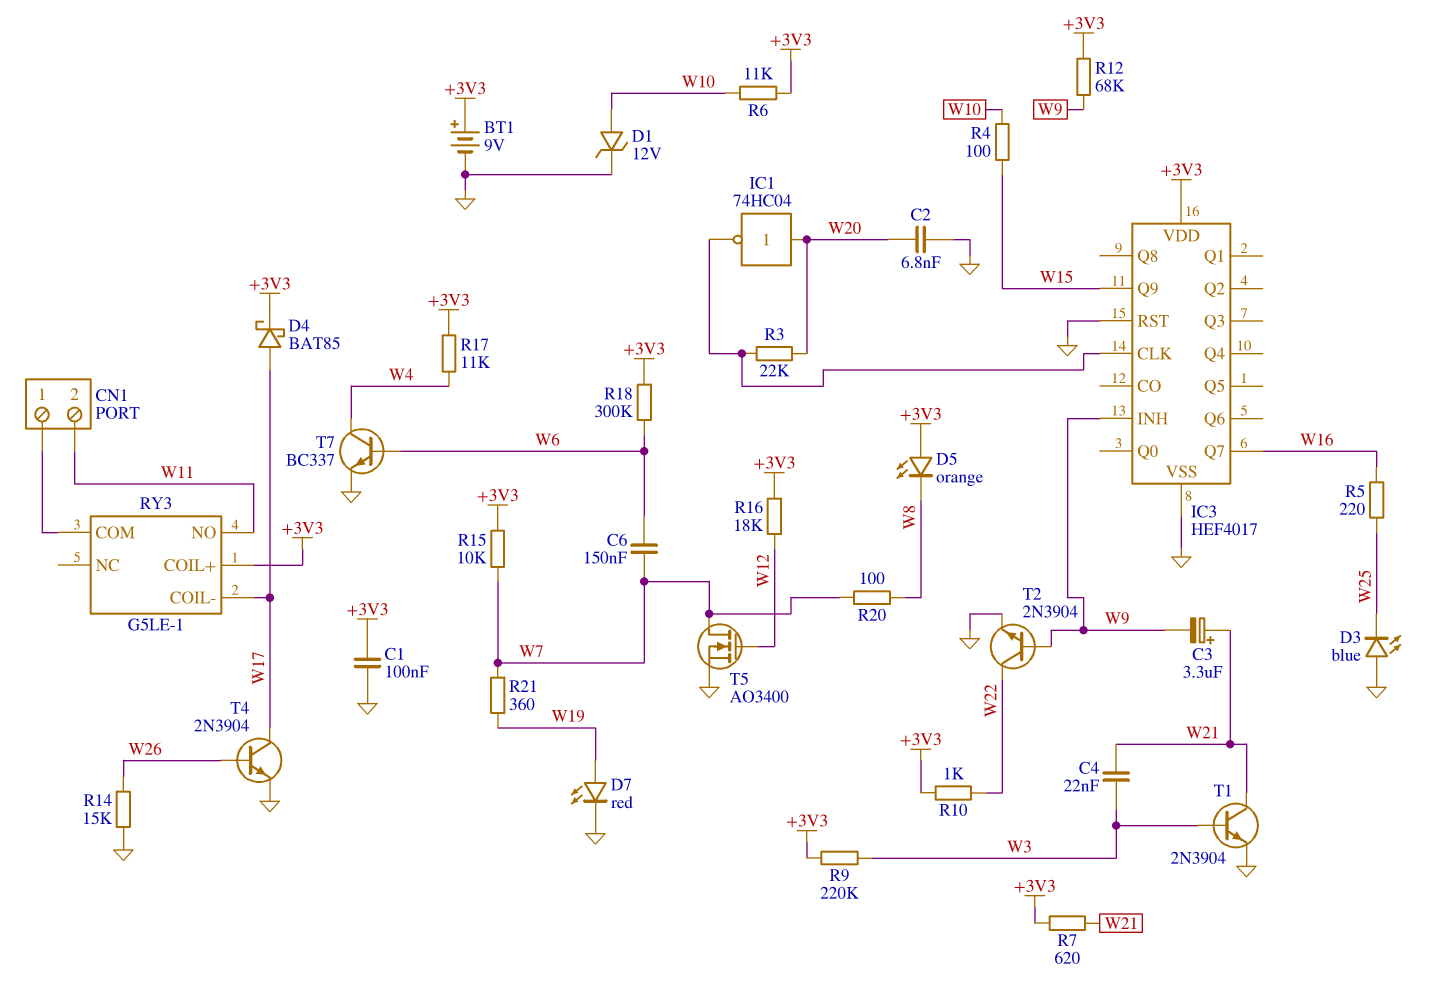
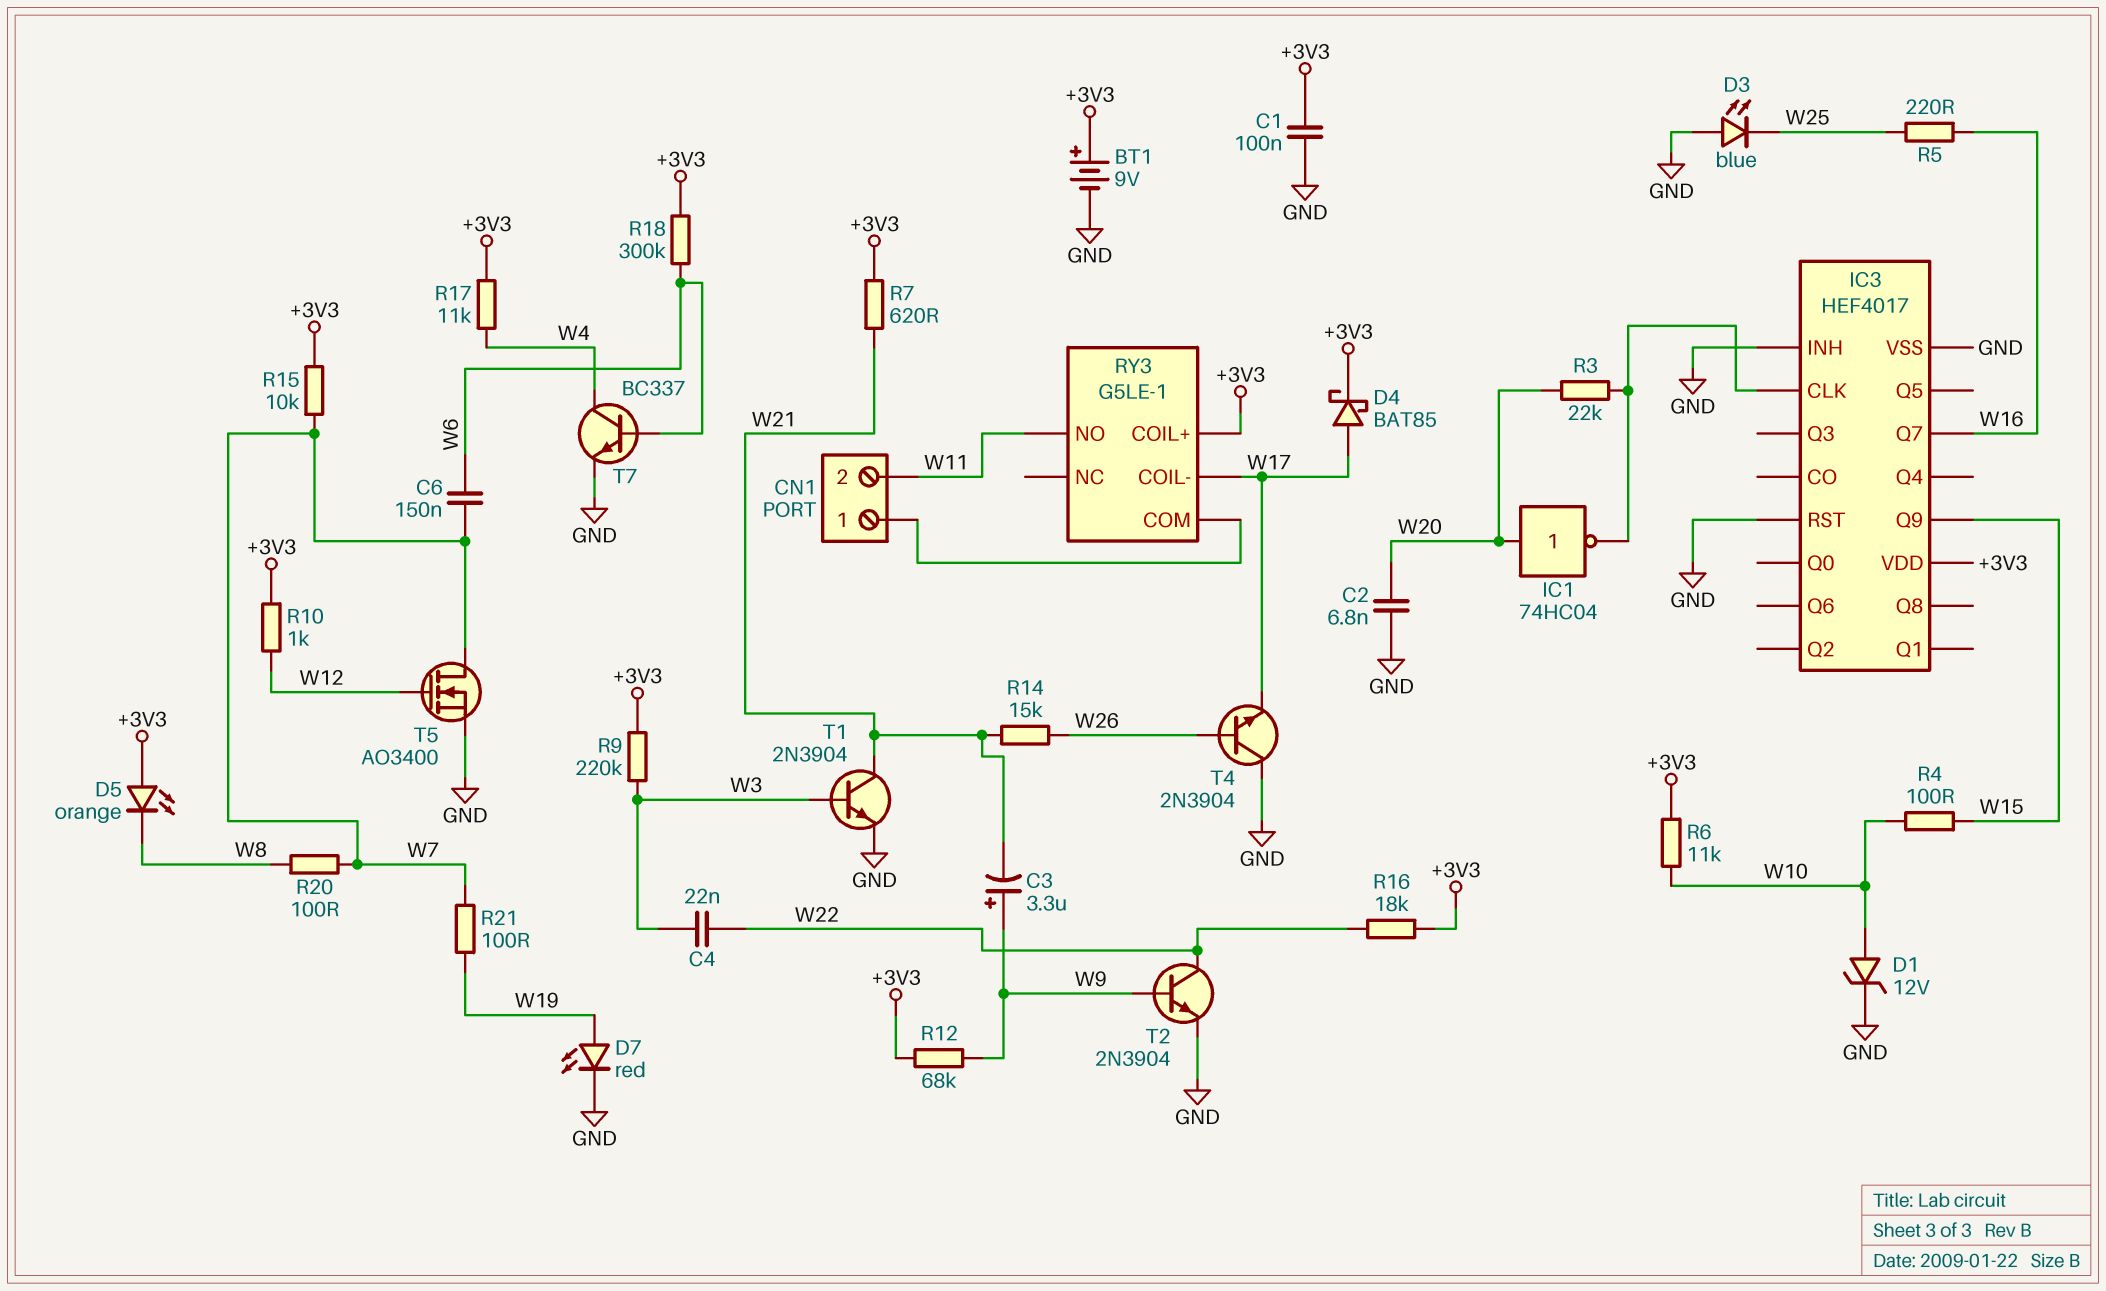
C3: 3.3uF (plus W21, minus W9) -> 3.3uF (plus W9, minus W21)
C4: 22nF (W3, W21) -> 22nF (W3, W22)
IC3 pin INH: W9 -> GND
R10: 1k (+3V3, W22) -> 1k (+3V3, W12)
R14: 15k (GND, W26) -> 15k (W21, W26)
R16: 18k (+3V3, W12) -> 18k (+3V3, W22)
R21: 360 (W7, W19) -> 100 (W7, W19)
T4: NPN 2N3904 (B W26, C W17, E GND) -> NPN 2N3904 (B W26, C GND, E W17)

